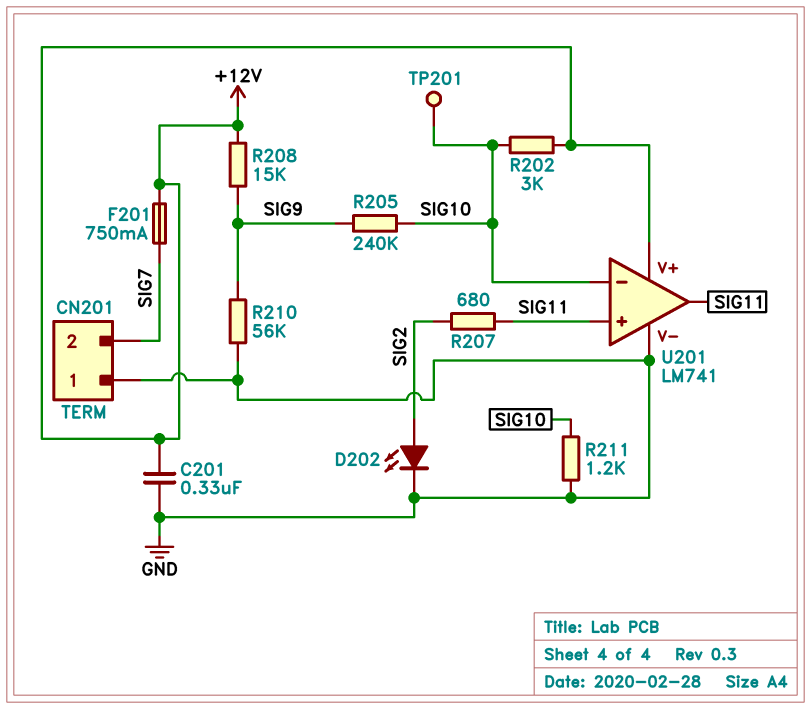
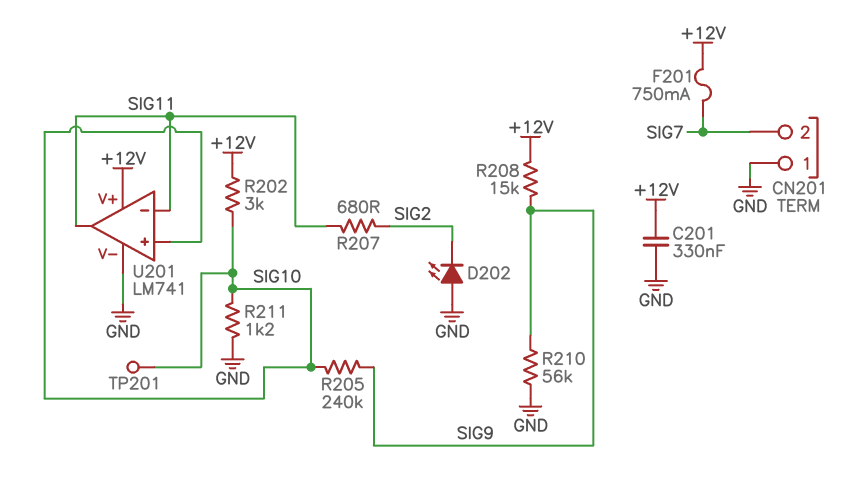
D202: LED (A SIG2, K GND) -> LED (A GND, K SIG2)
U201 pin in+: SIG11 -> SIG10
U201 pin in-: SIG10 -> SIG11

